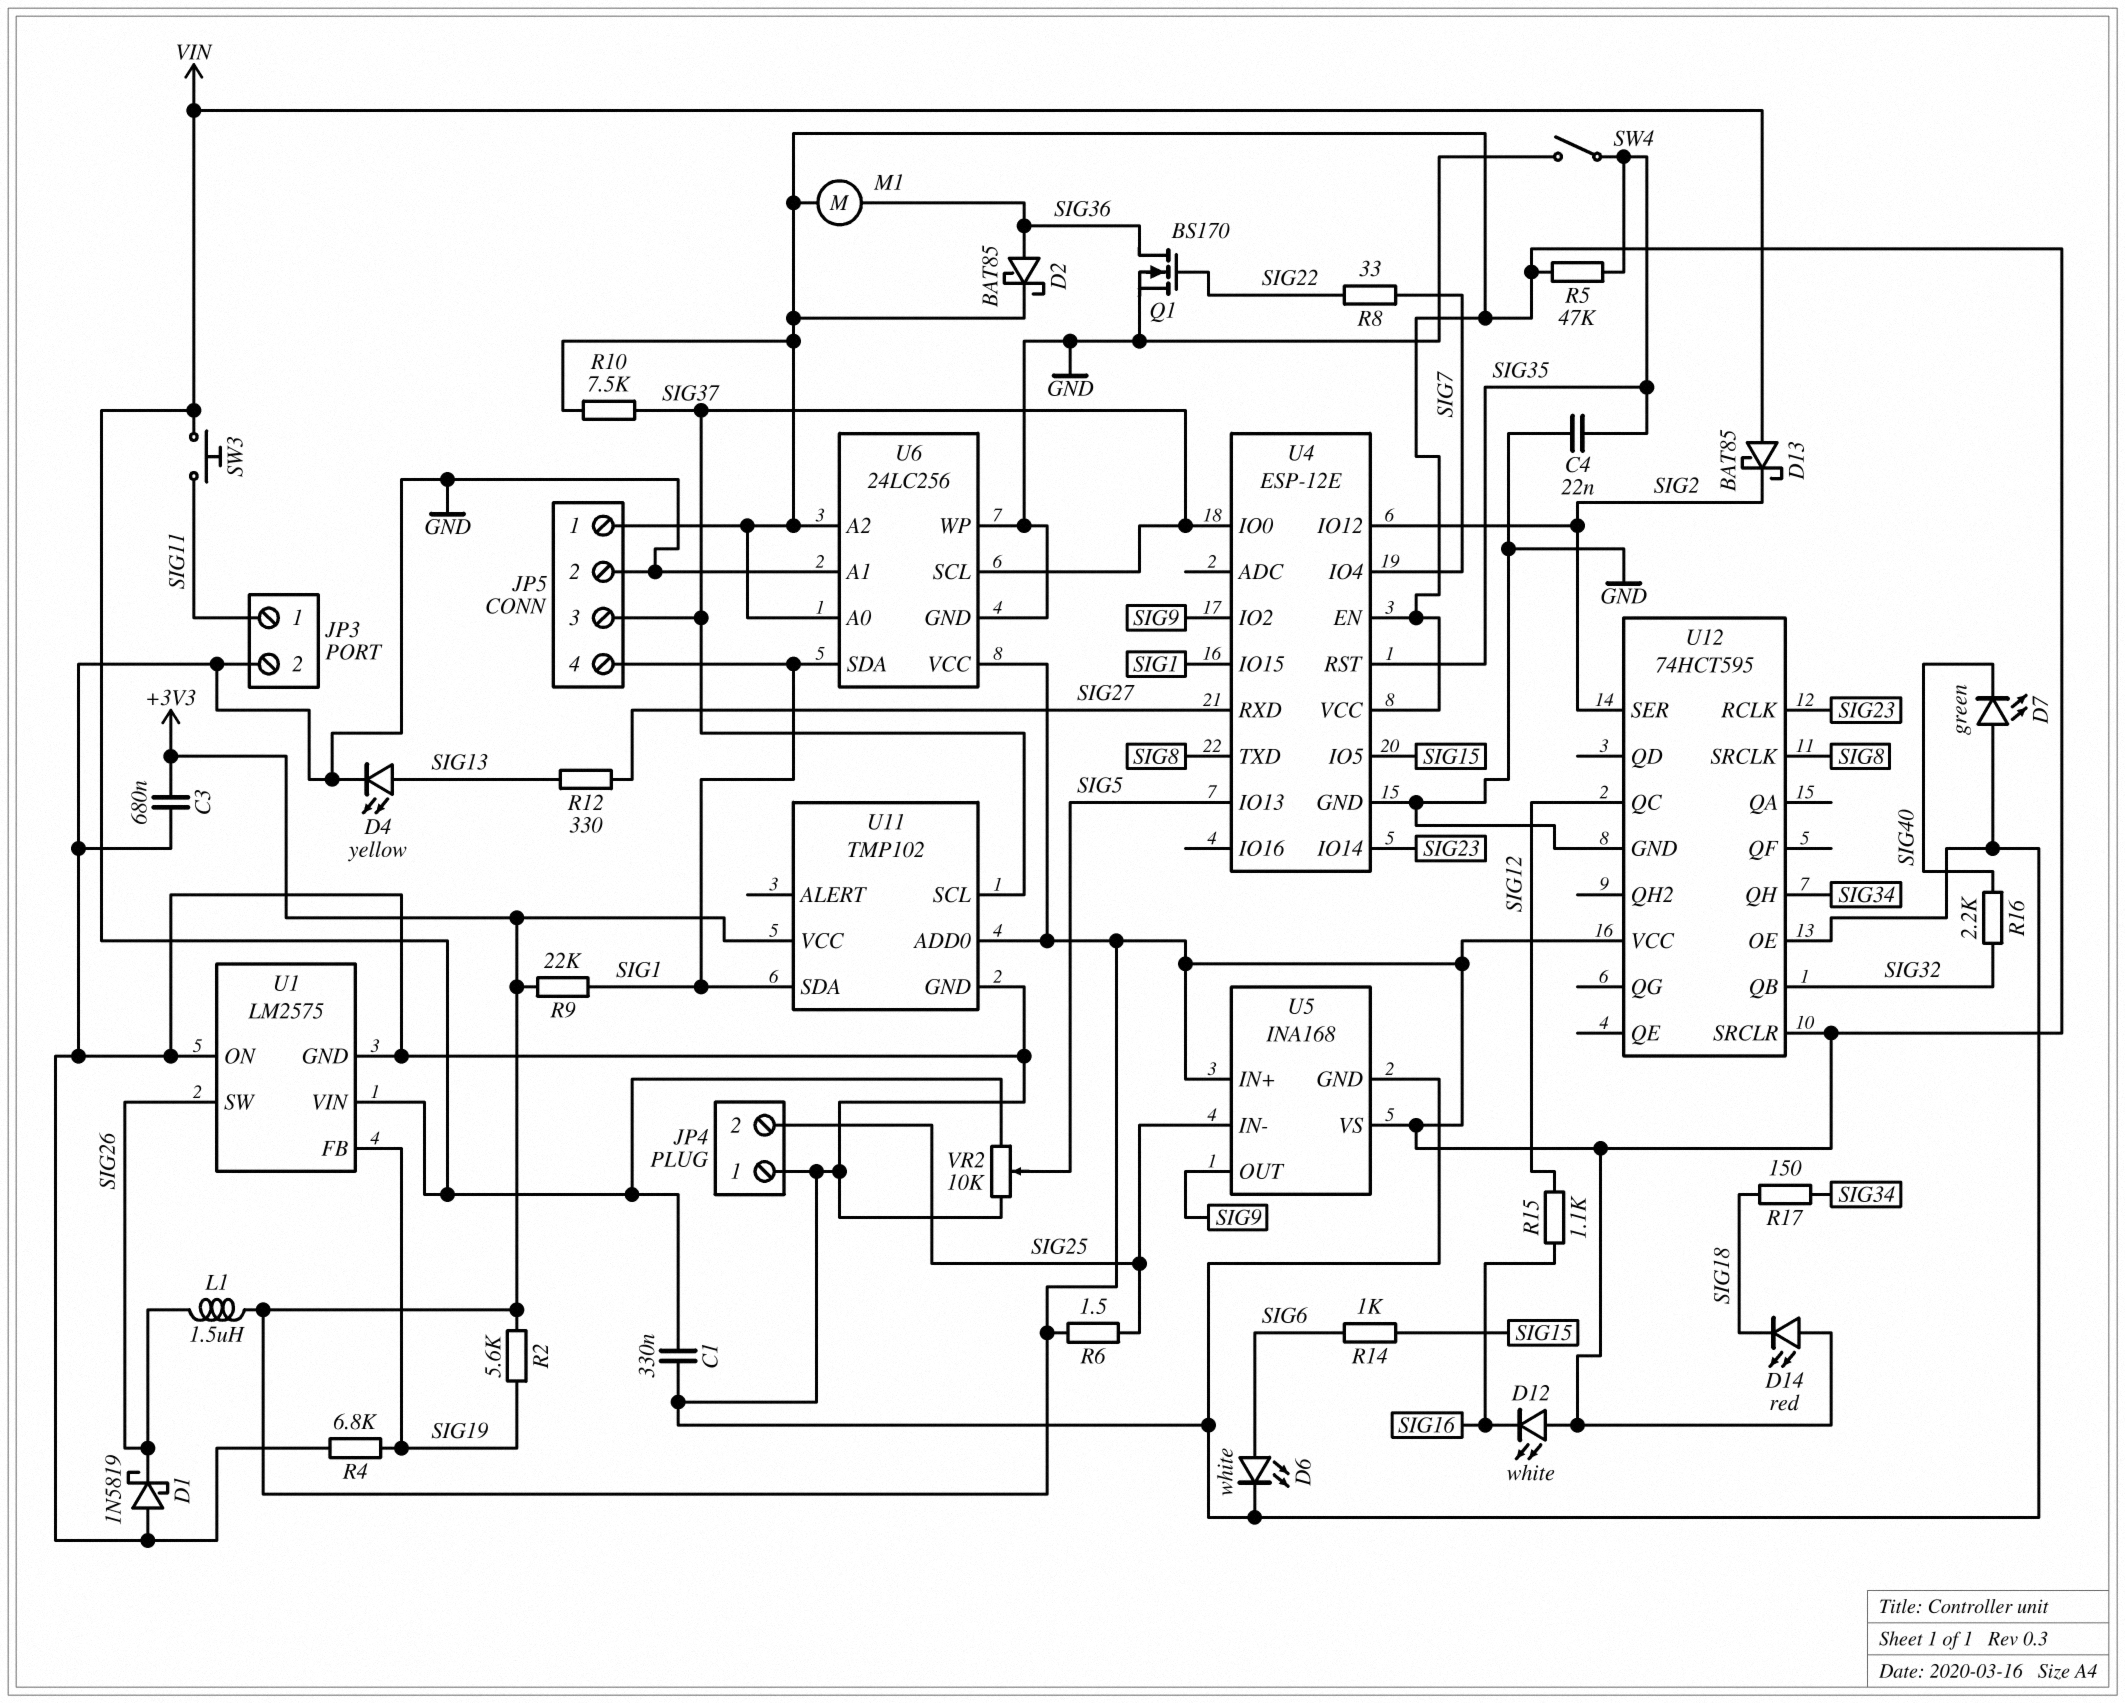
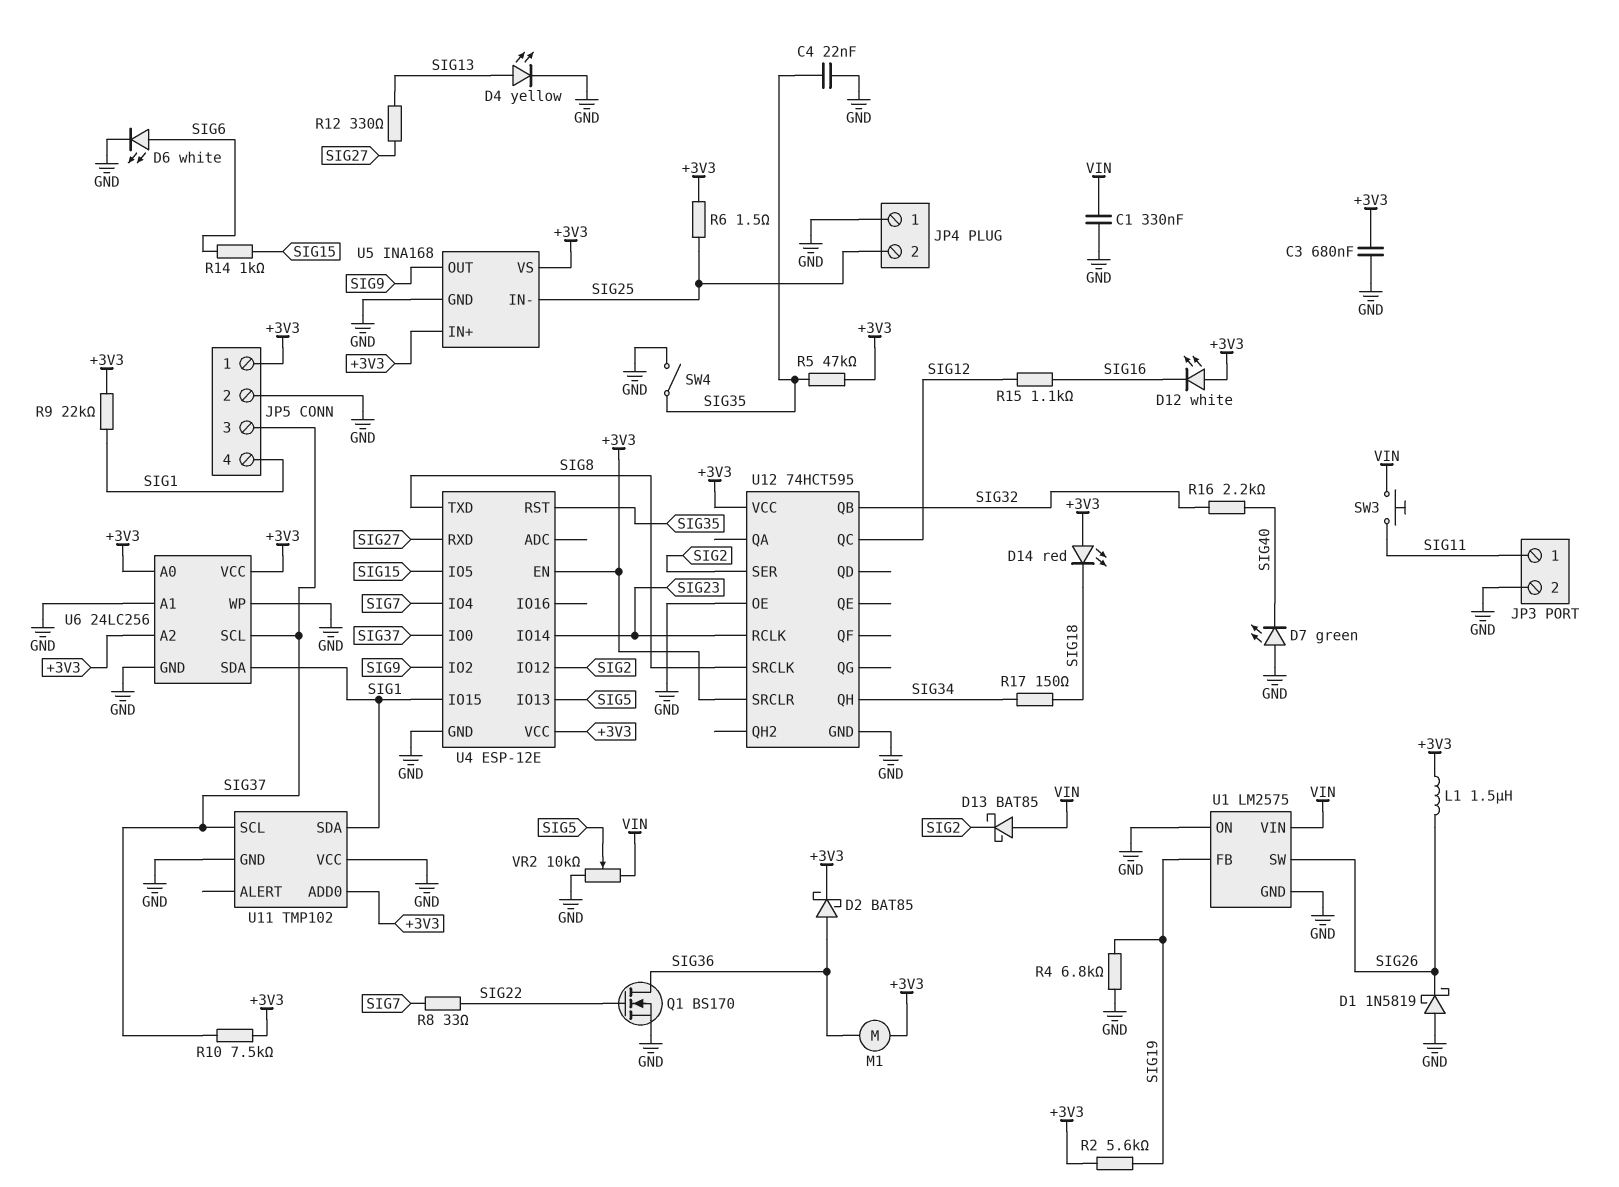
U11 pin VCC: +3V3 -> GND

